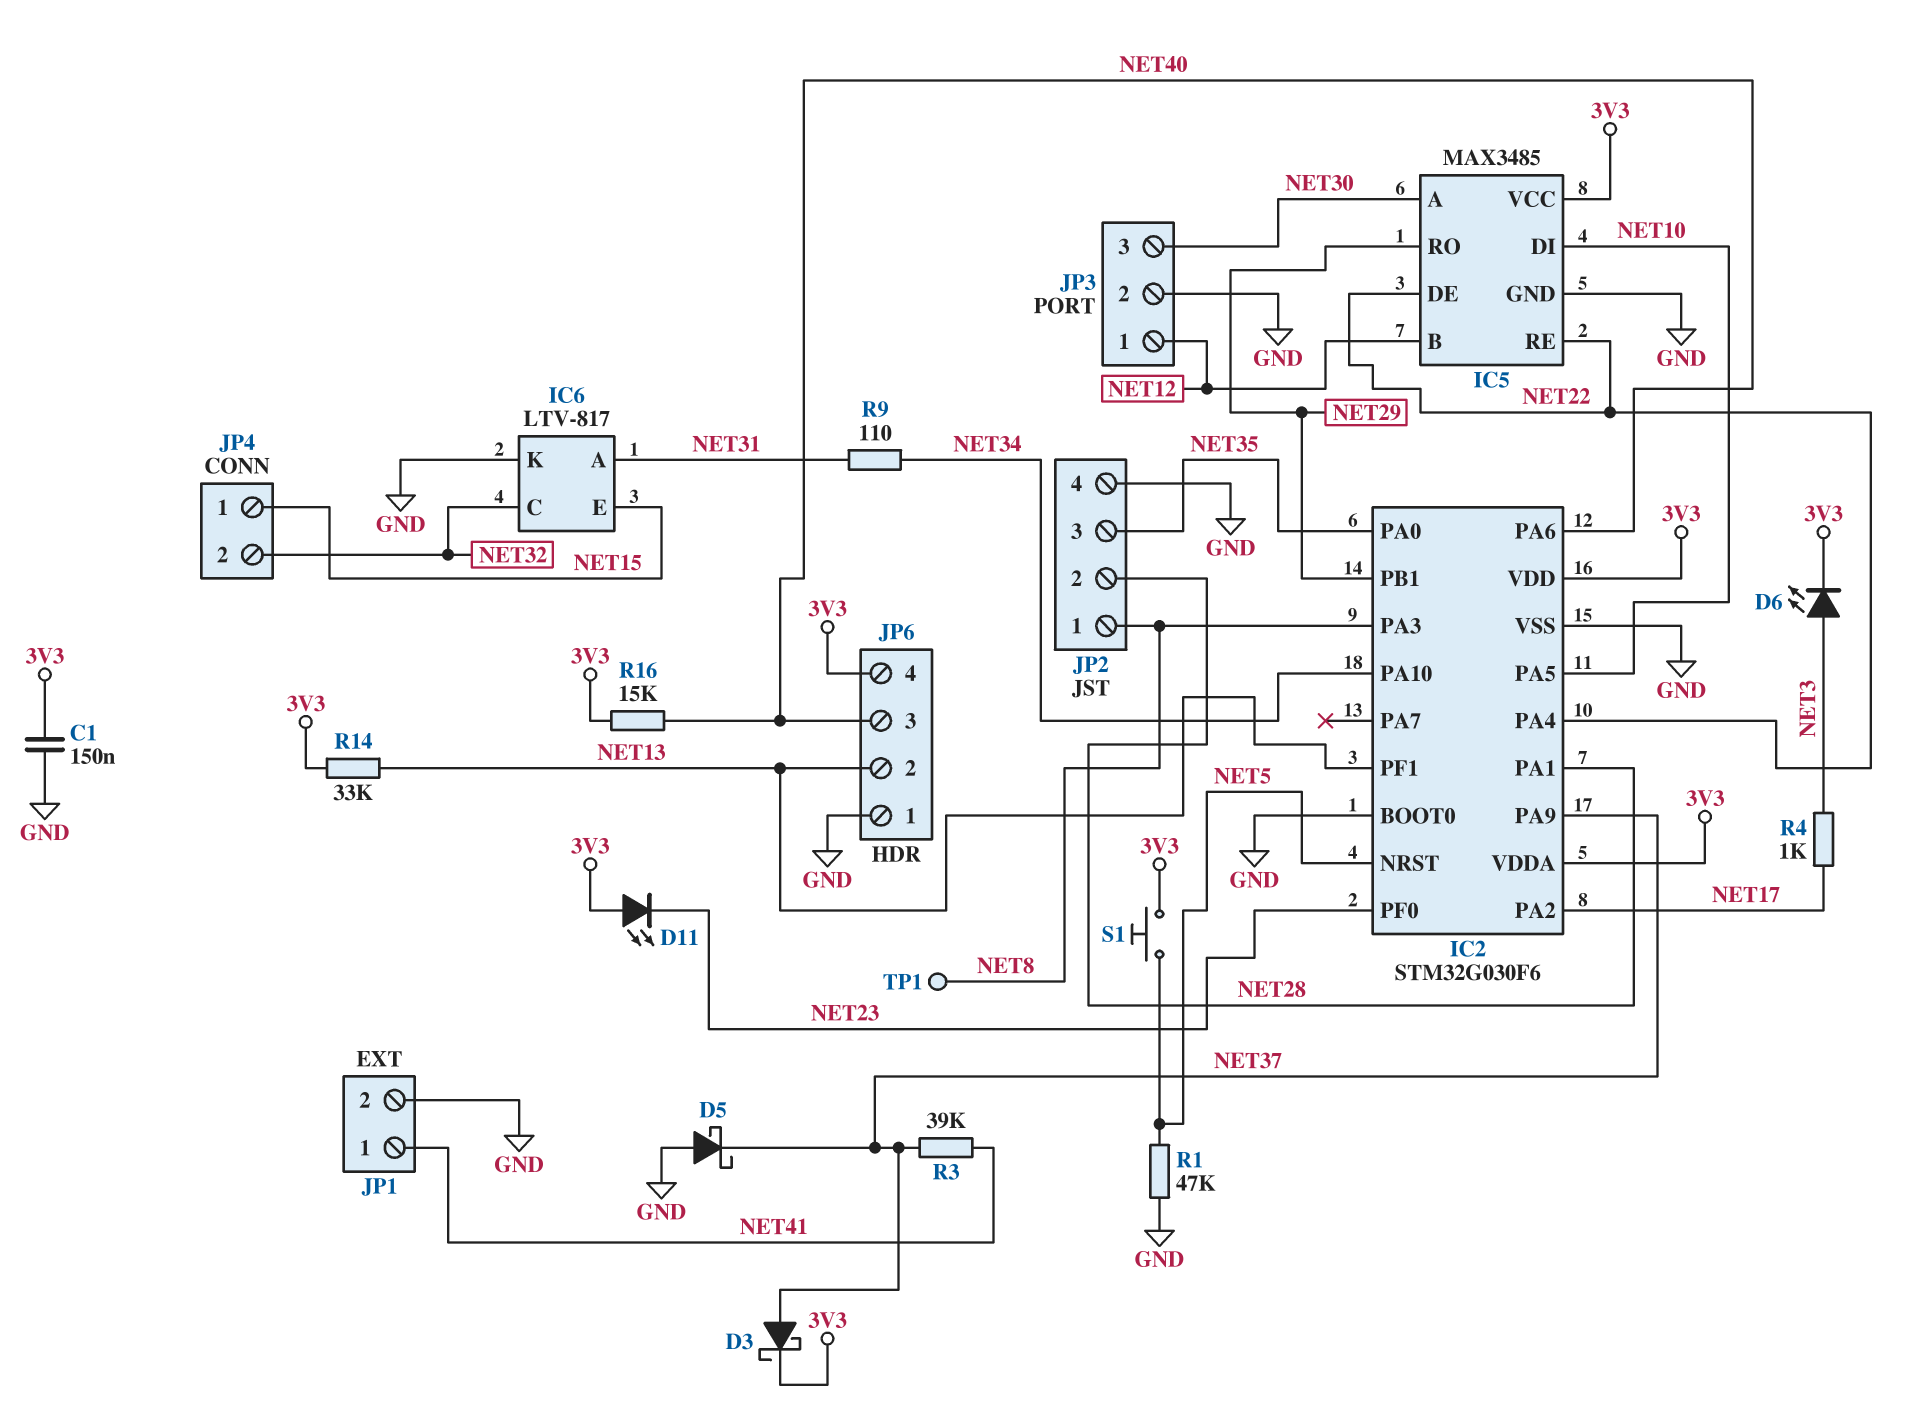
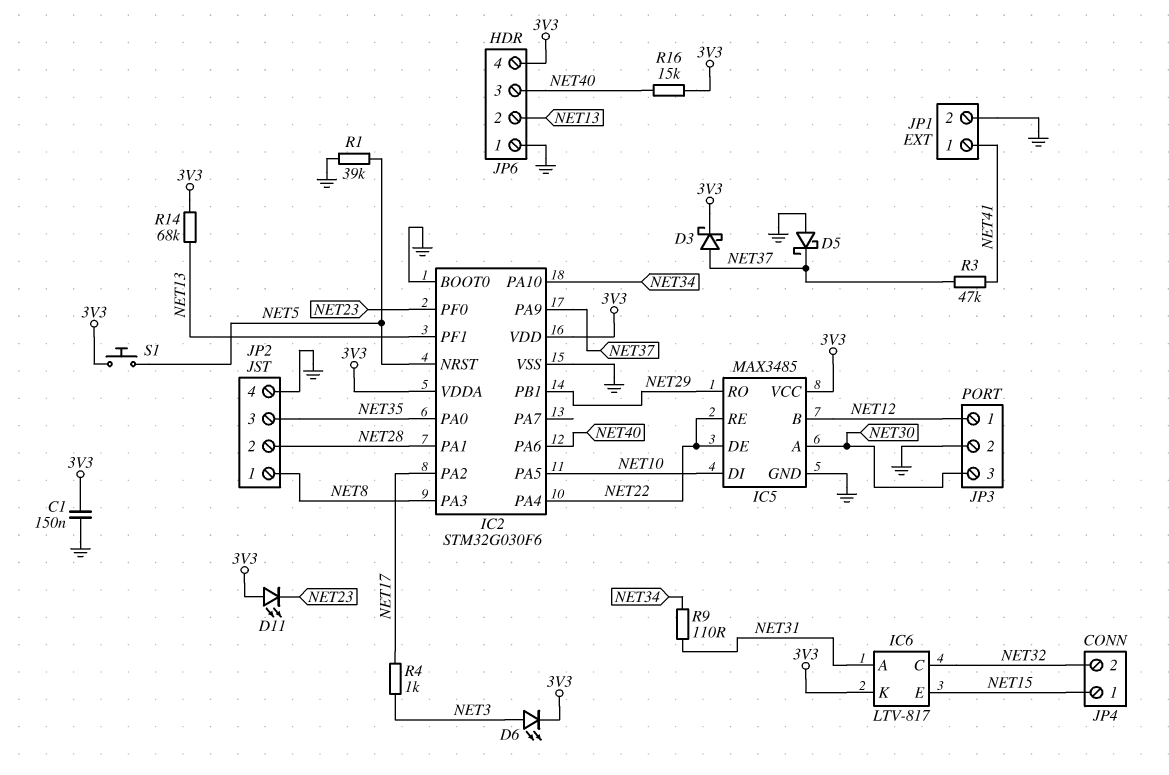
IC6 pin K: GND -> 3V3
R1: 47k (GND, NET5) -> 39k (GND, NET5)
R3: 39k (NET37, NET41) -> 47k (NET37, NET41)
R14: 33k (3V3, NET13) -> 68k (3V3, NET13)
TP1: test point (NET8) -> none

